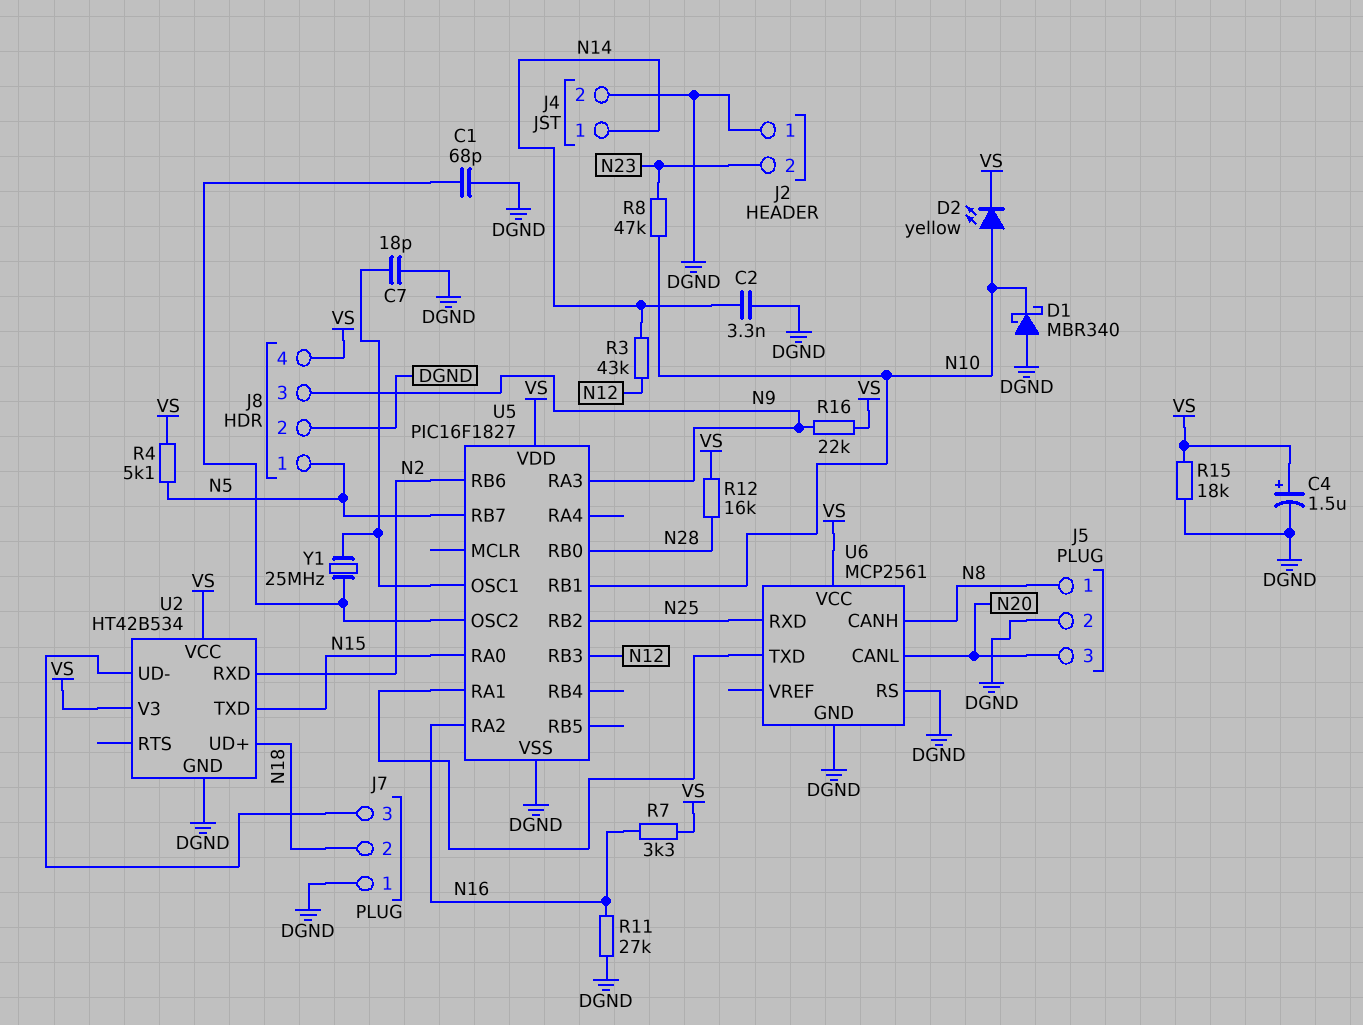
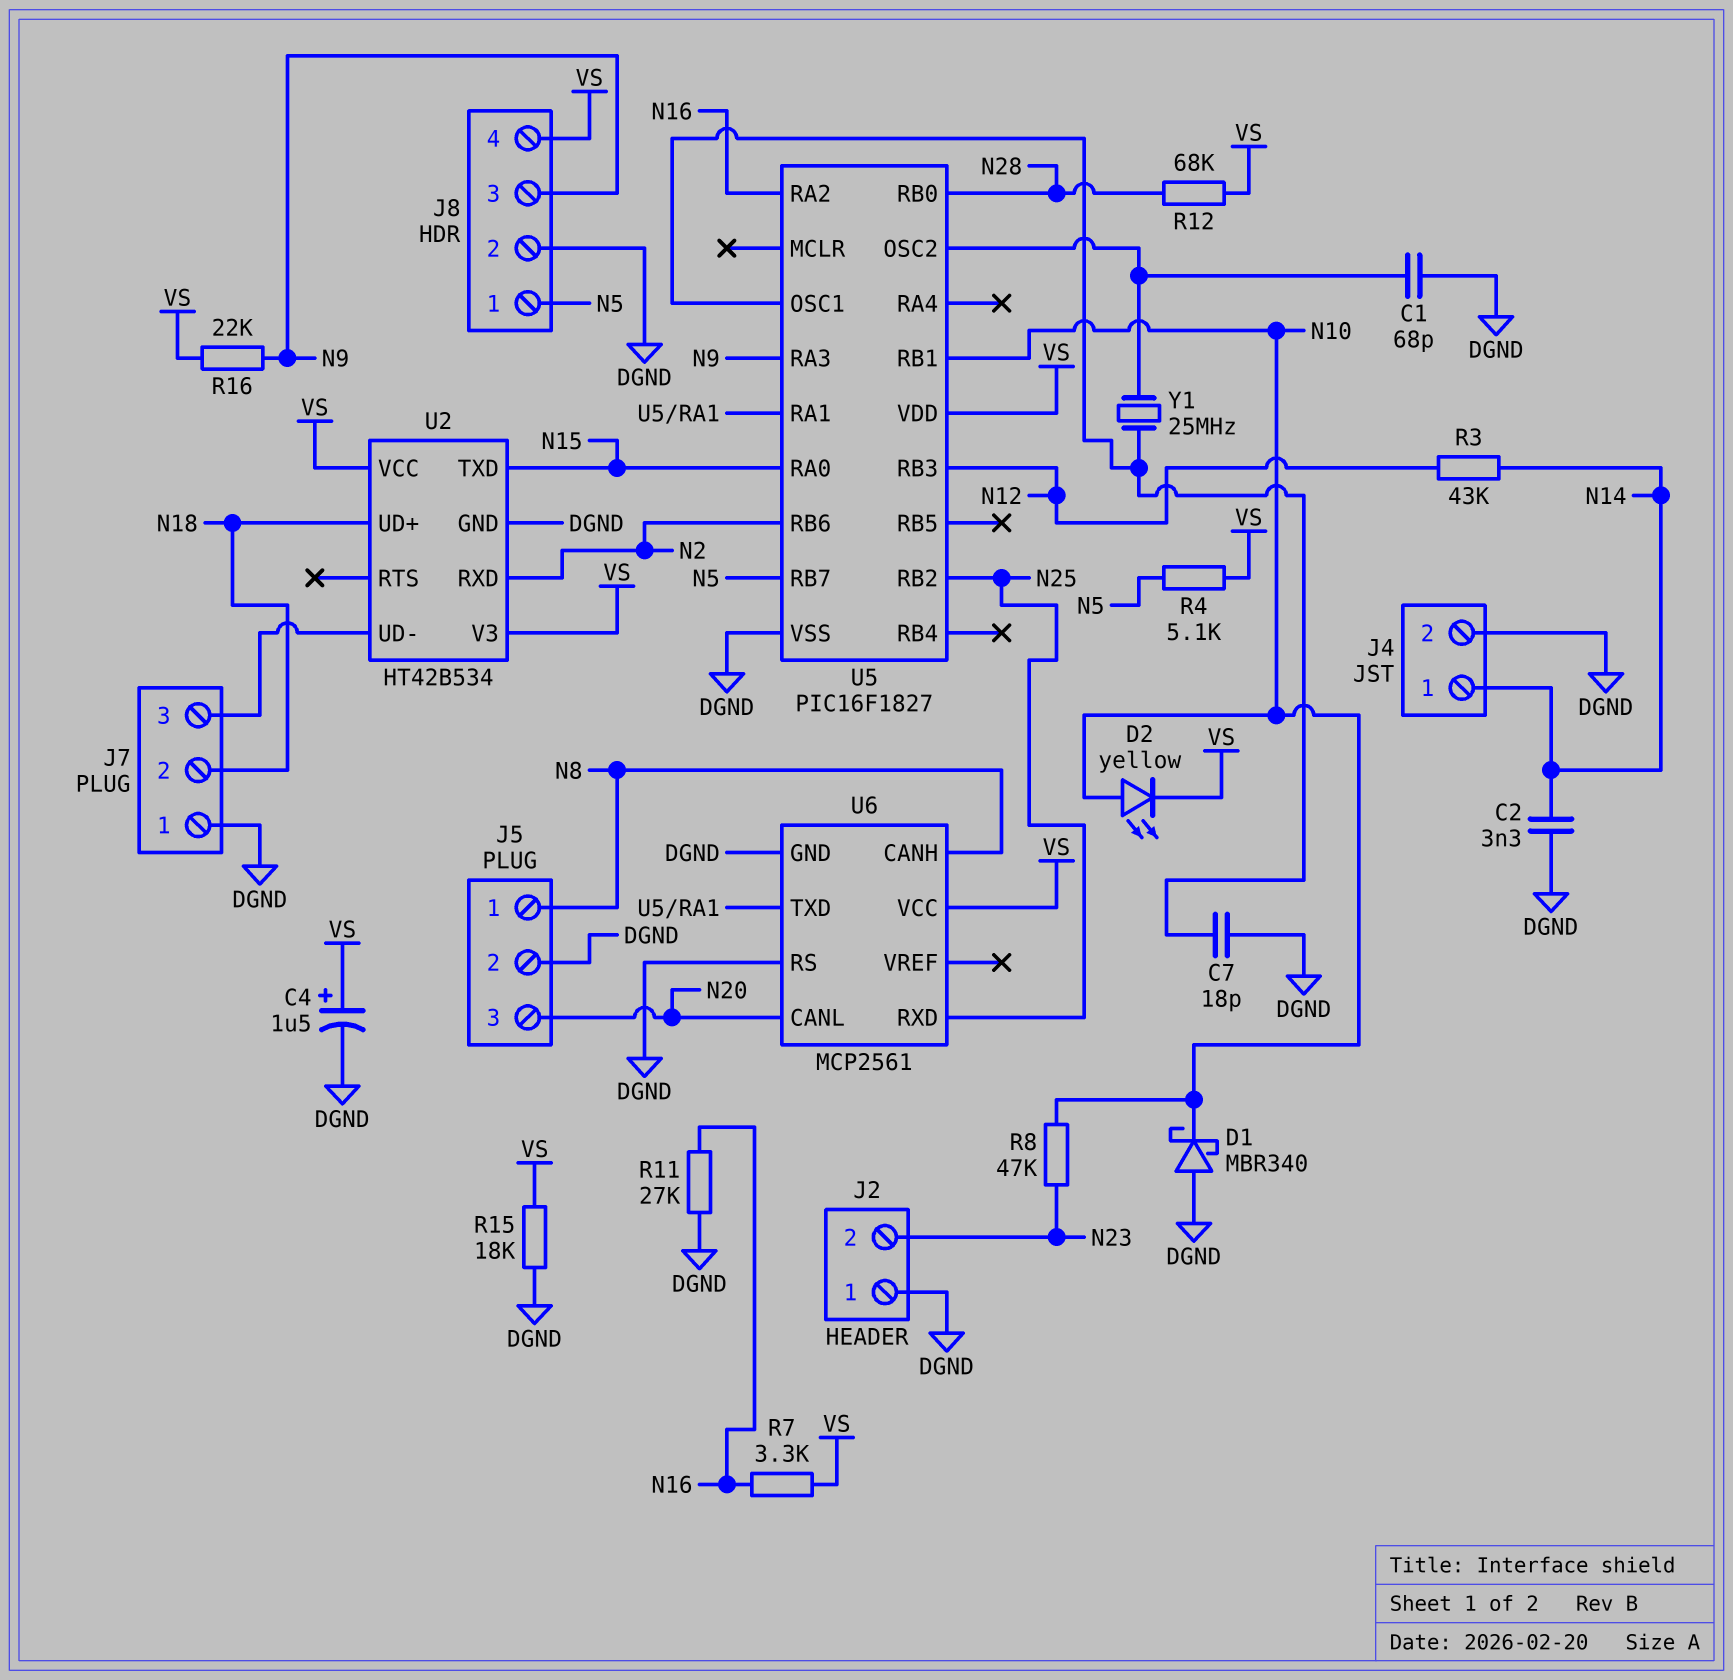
R12: 16k (N28, VS) -> 68k (N28, VS)

